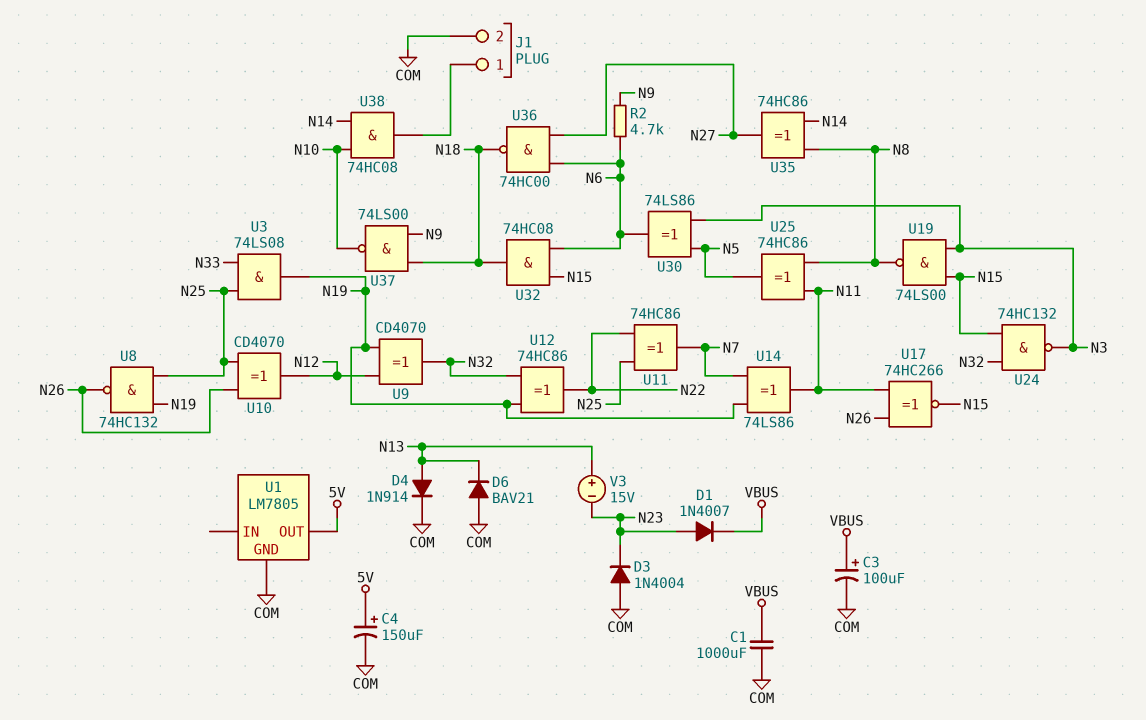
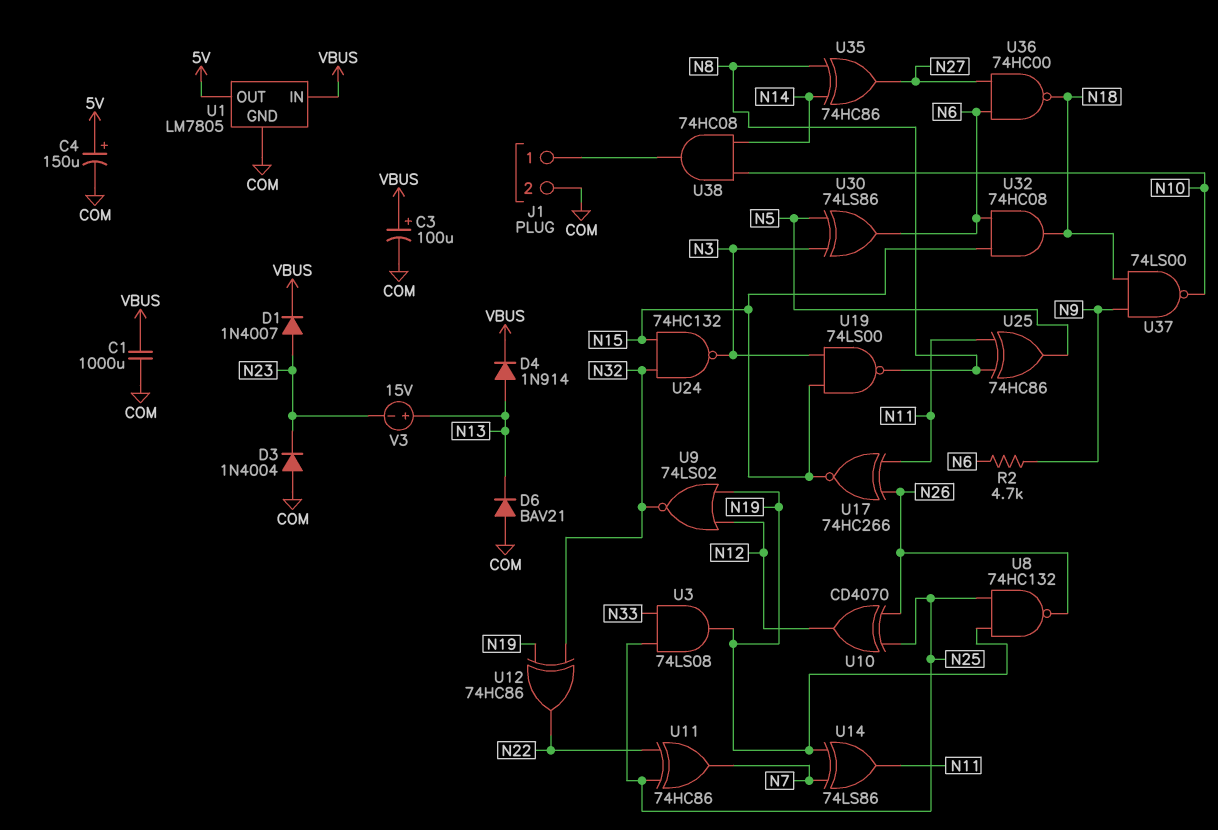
D4: diode 1N914 (A N13, K COM) -> diode 1N914 (A N13, K VBUS)
U1 pin IN: none -> VBUS
U9: XOR CD4070 (in N12, in N19, out N32) -> NOR 74LS02 (in N12, in N19, out N32)

